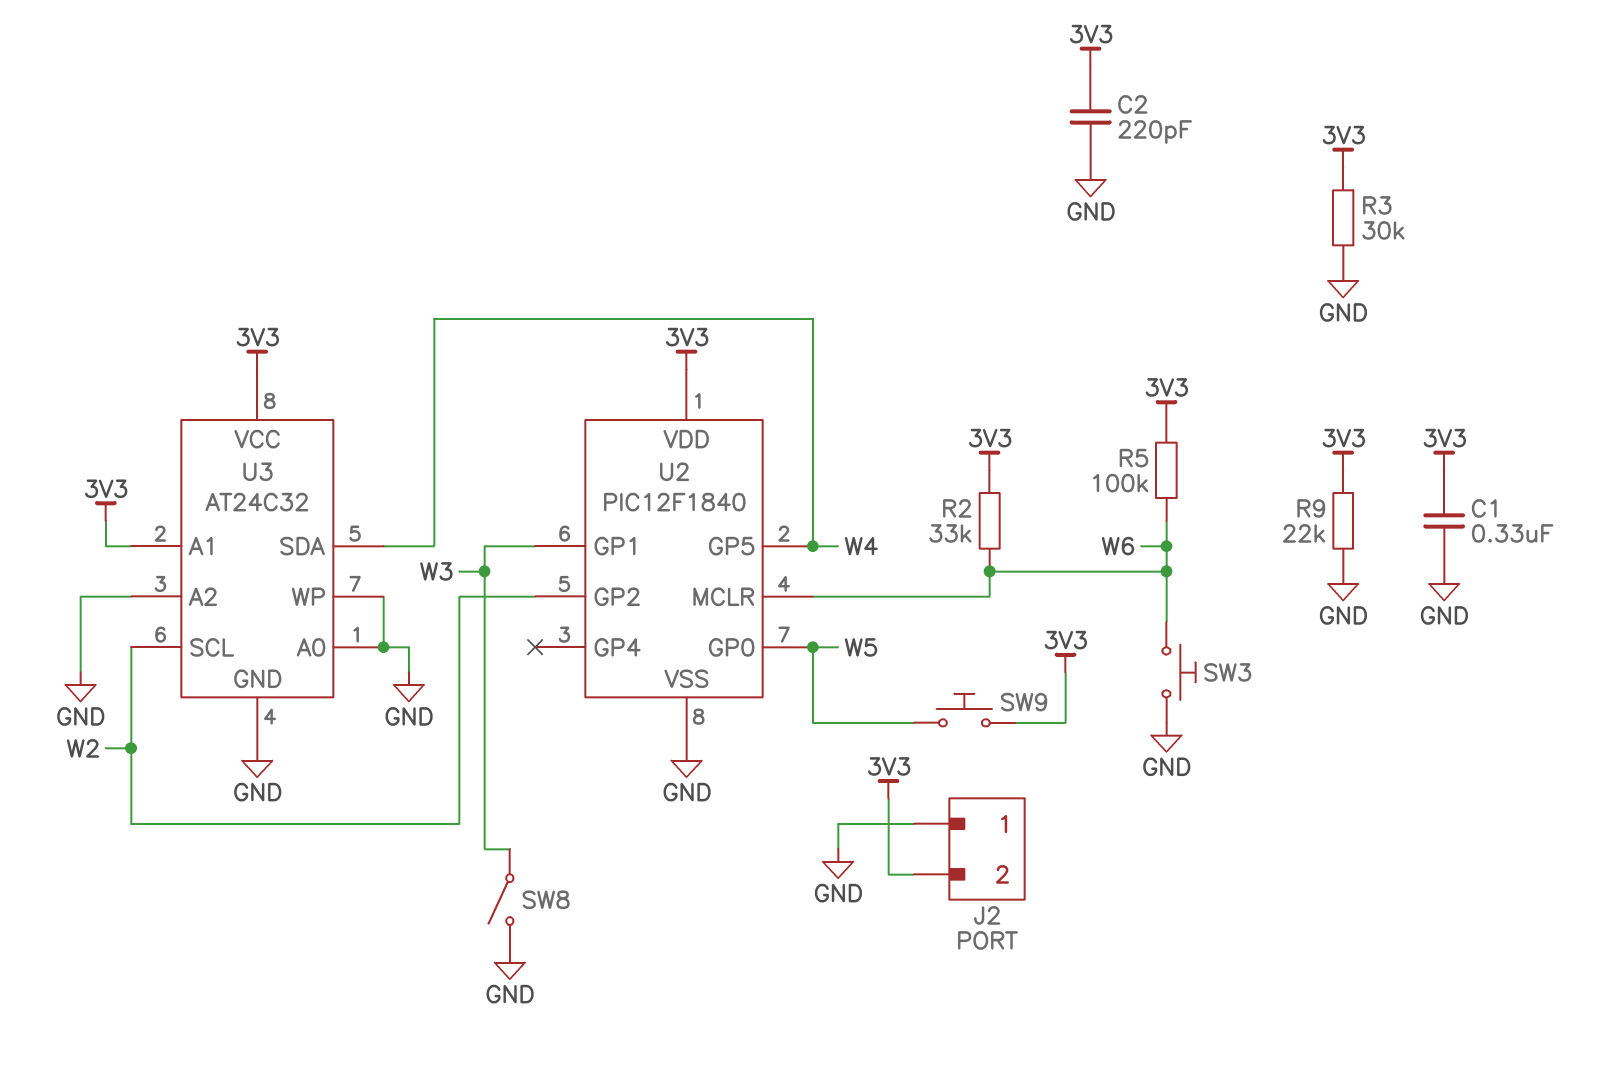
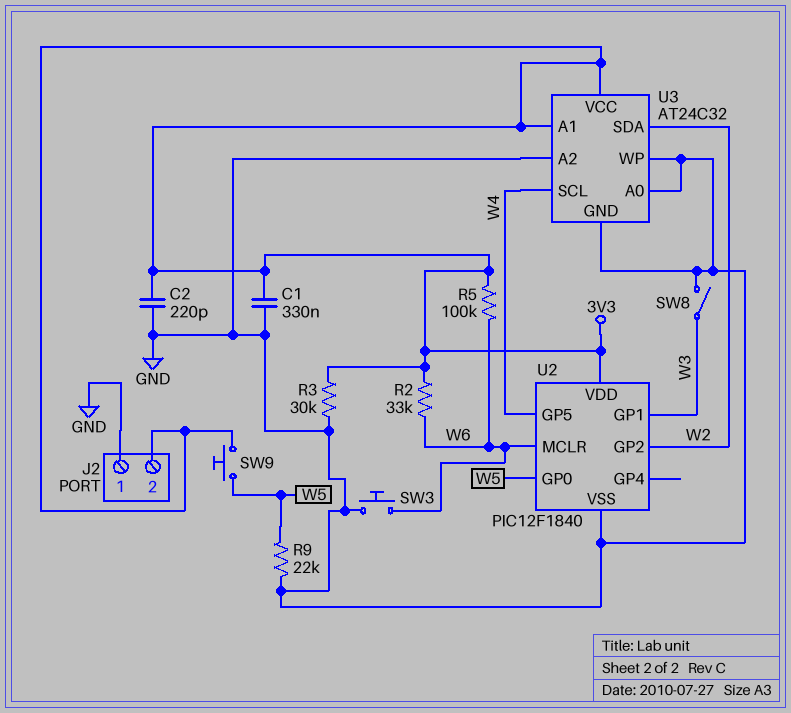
R9: 22k (3V3, GND) -> 22k (GND, W5)
U3 pin SCL: W2 -> W4
U3 pin SDA: W4 -> W2

